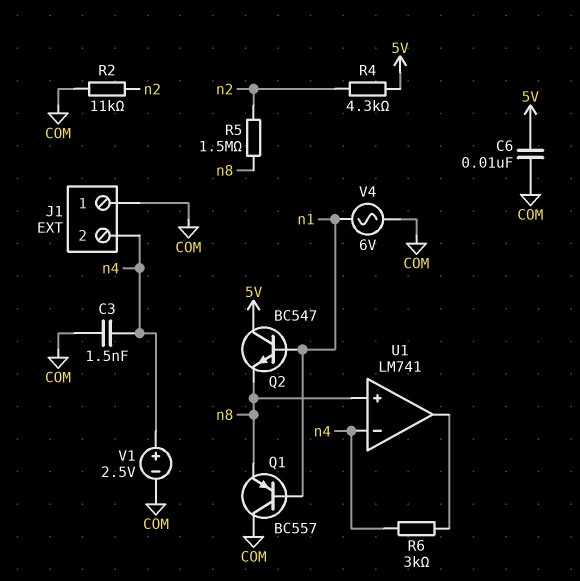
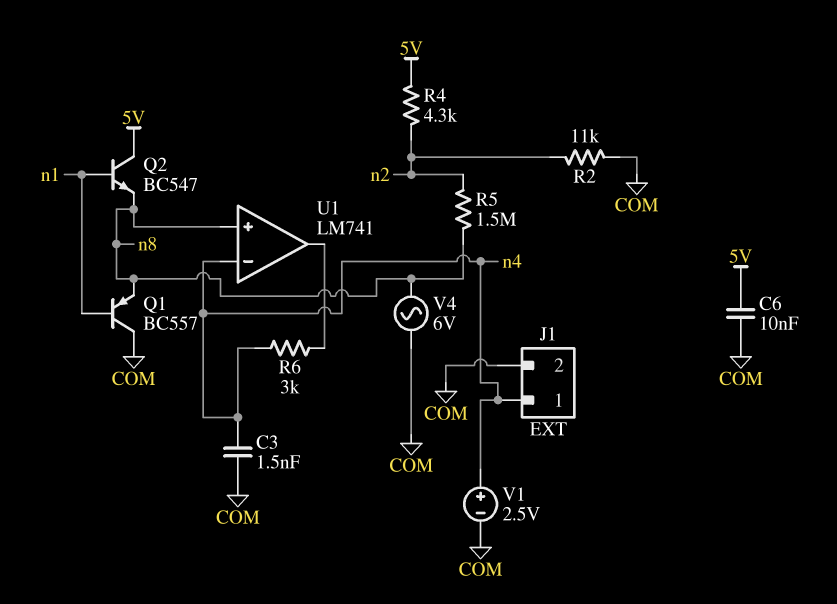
J1 pin 1: COM -> n4
J1 pin 2: n4 -> COM
V4: AC 6V (COM, n1) -> AC 6V (COM, n8)

